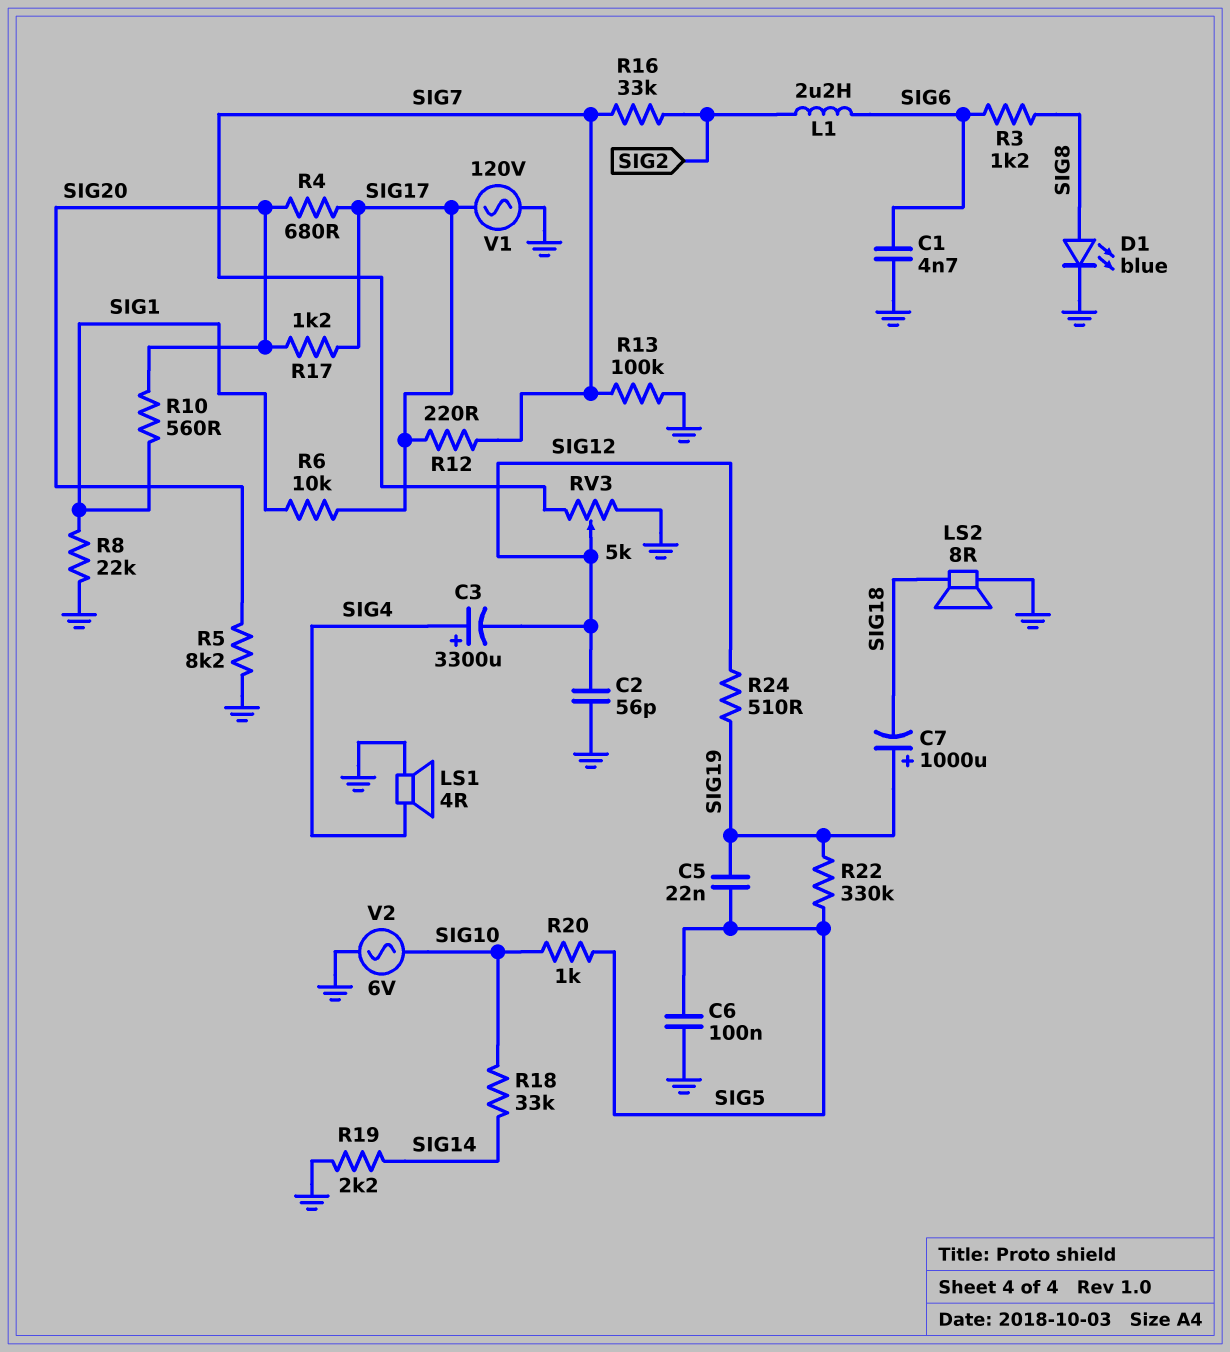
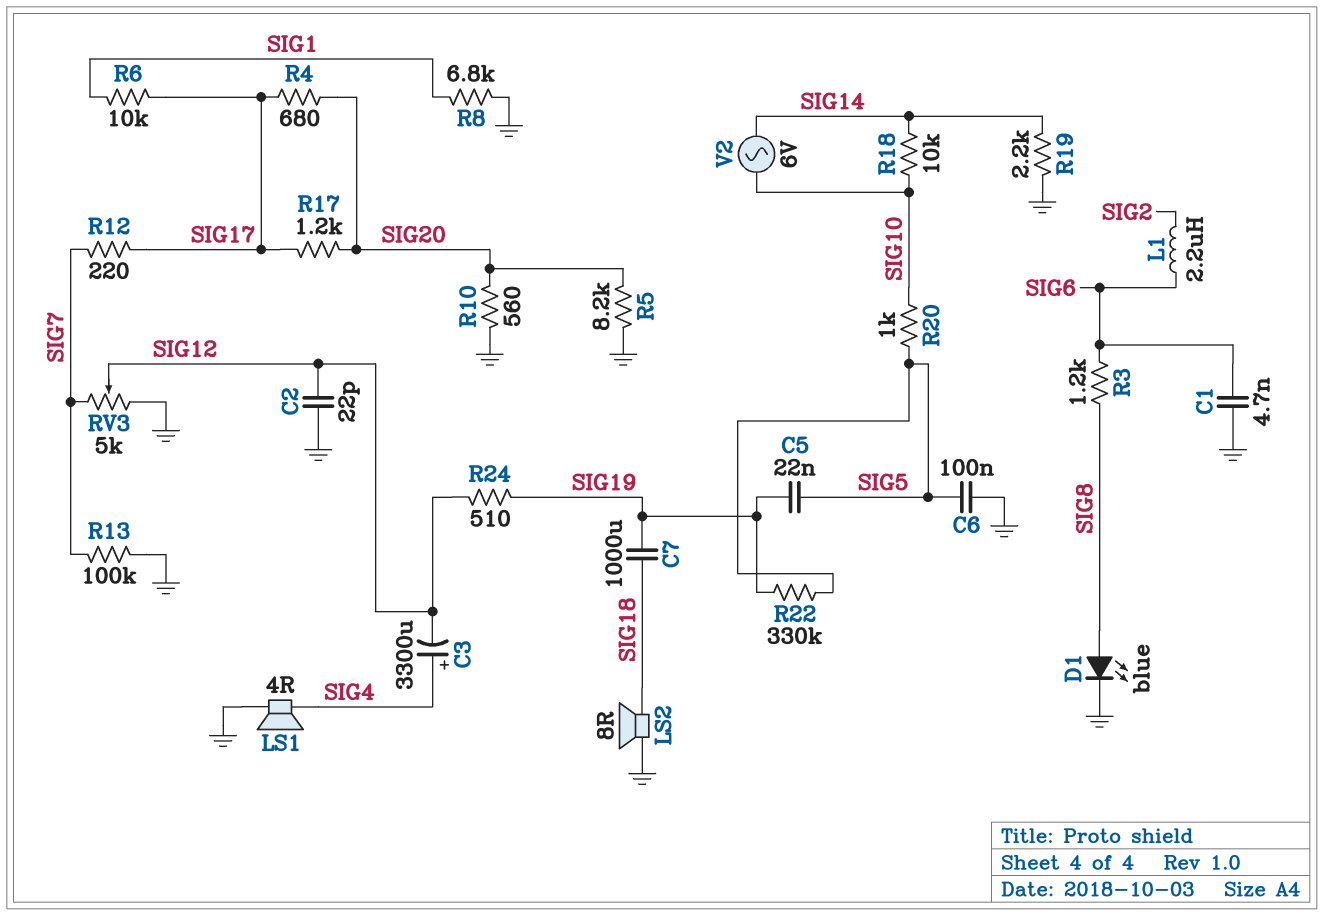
C2: 56pF (GND, SIG12) -> 22pF (GND, SIG12)
C7: 1000uF (plus SIG19, minus SIG18) -> 1000uF (SIG18, SIG19)
R8: 22k (GND, SIG1) -> 6.8k (GND, SIG1)
R10: 560 (SIG1, SIG20) -> 560 (GND, SIG20)
R16: 33k (SIG2, SIG7) -> none
R18: 33k (SIG10, SIG14) -> 10k (SIG10, SIG14)
V1: AC 120V (GND, SIG17) -> none
V2: AC 6V (GND, SIG10) -> AC 6V (SIG10, SIG14)

